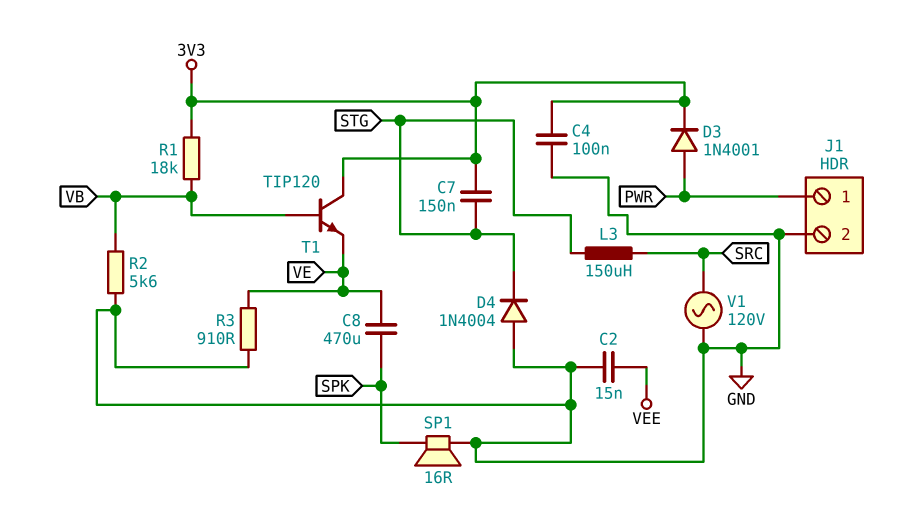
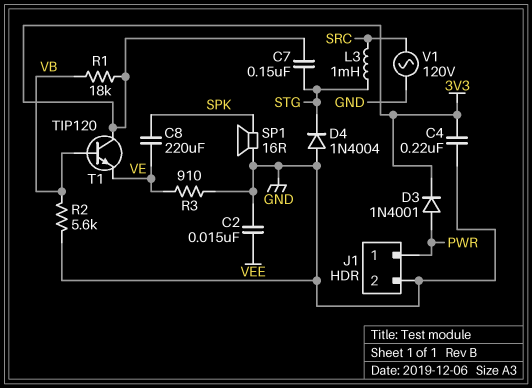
C4: 100nF (3V3, GND) -> 220nF (3V3, GND)
C8: 470uF (SPK, VE) -> 220uF (SPK, VE)
L3: 150uH (SRC, STG) -> 1mH (SRC, STG)

